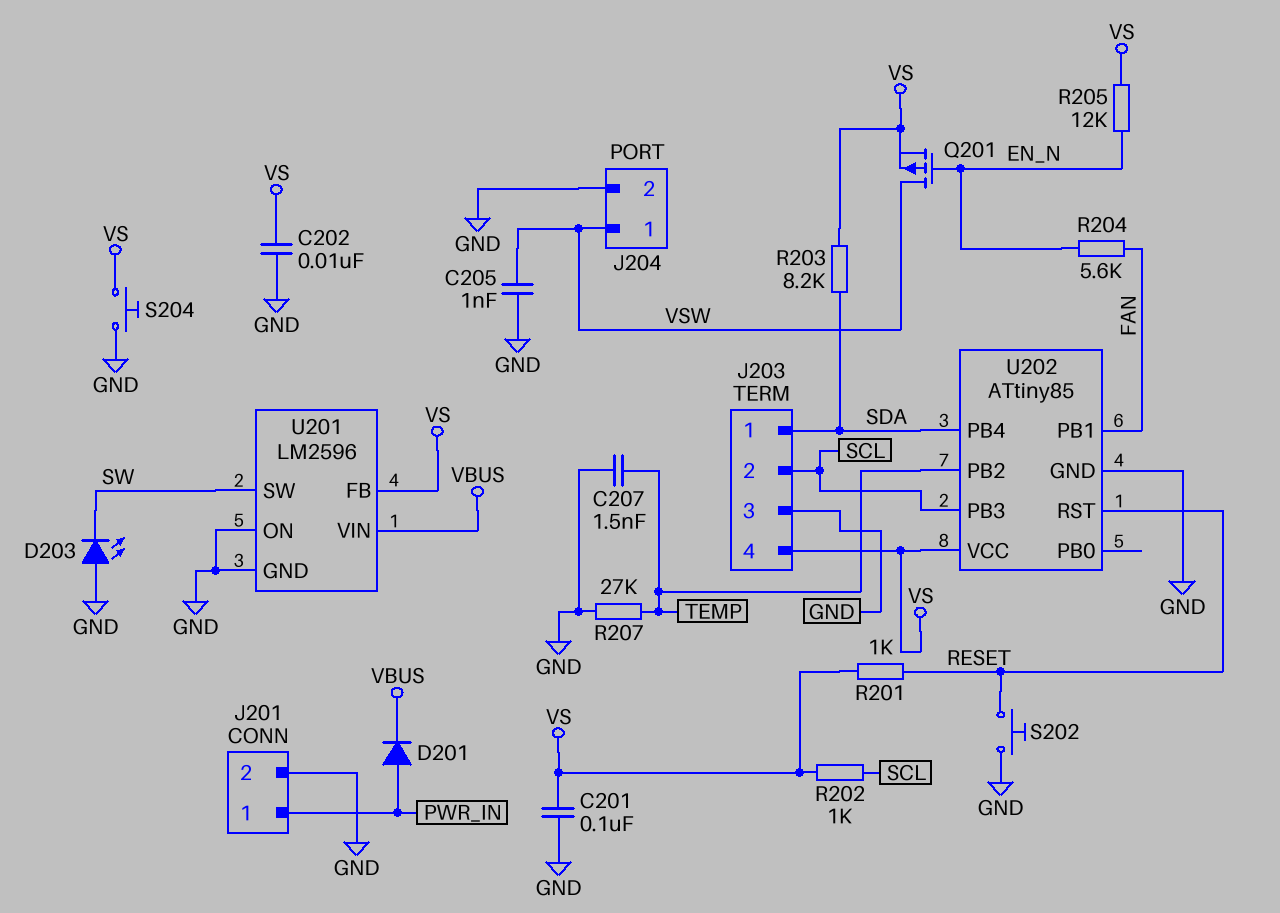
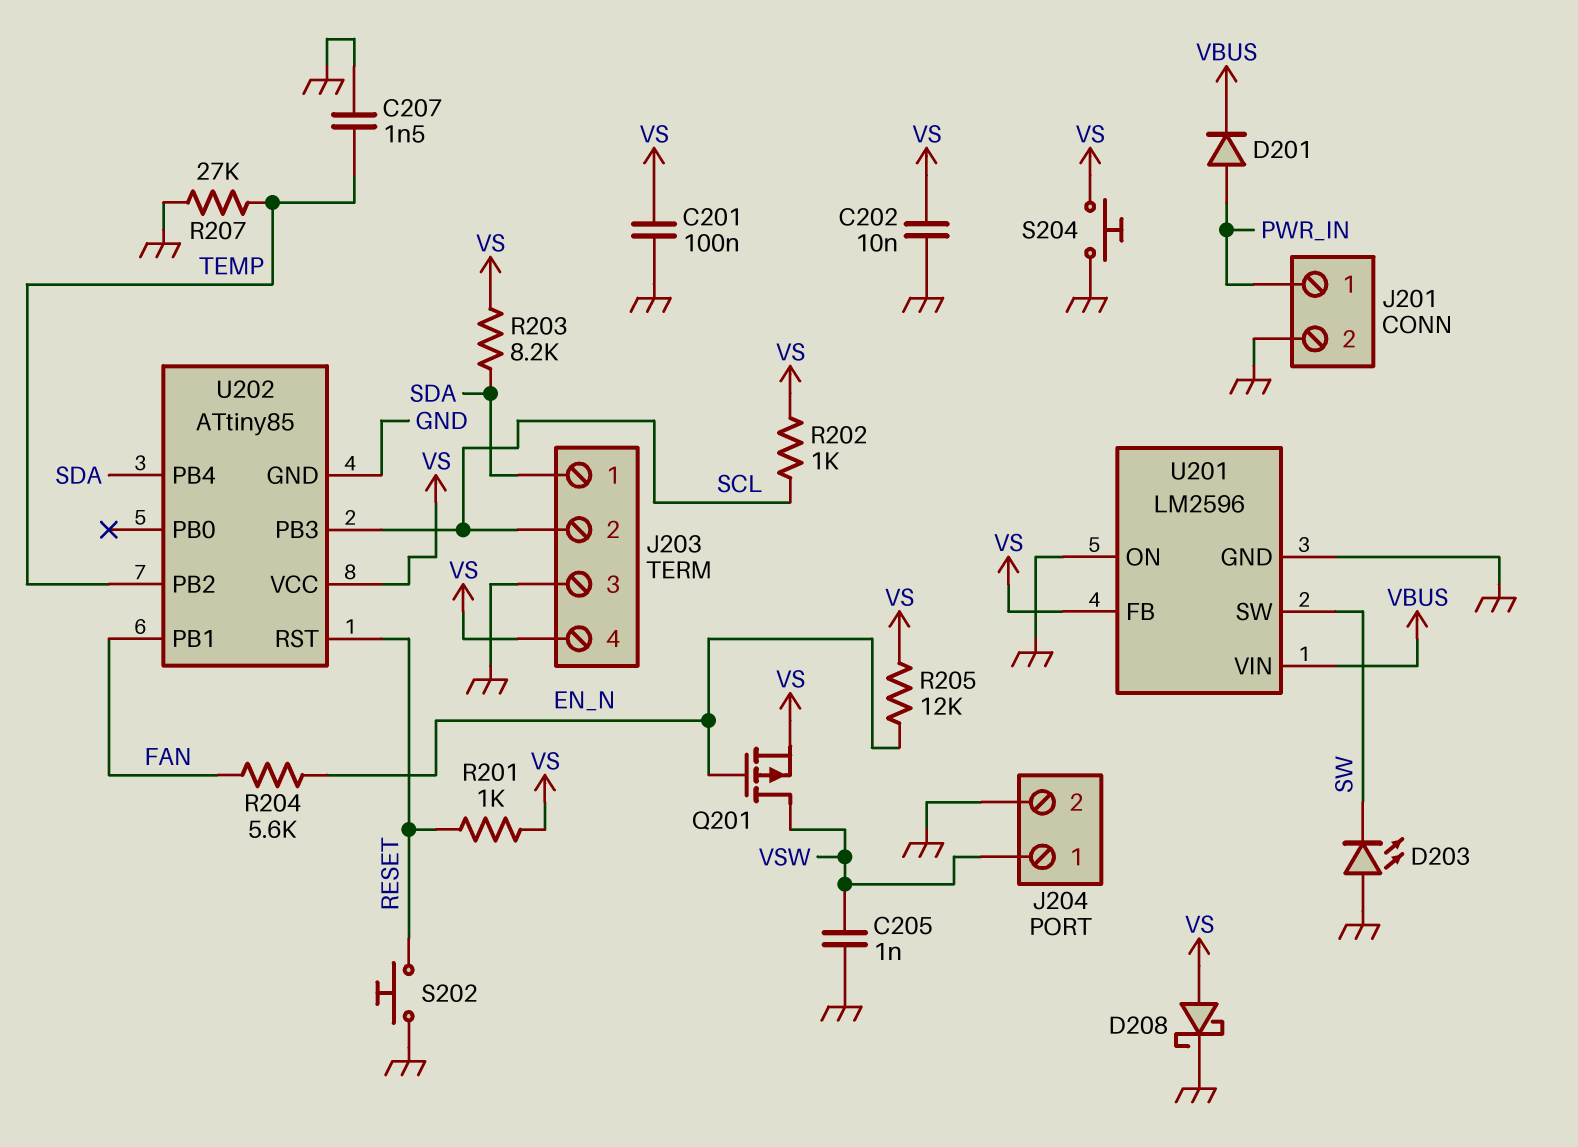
D208: none -> schottky (A VS, K GND)

